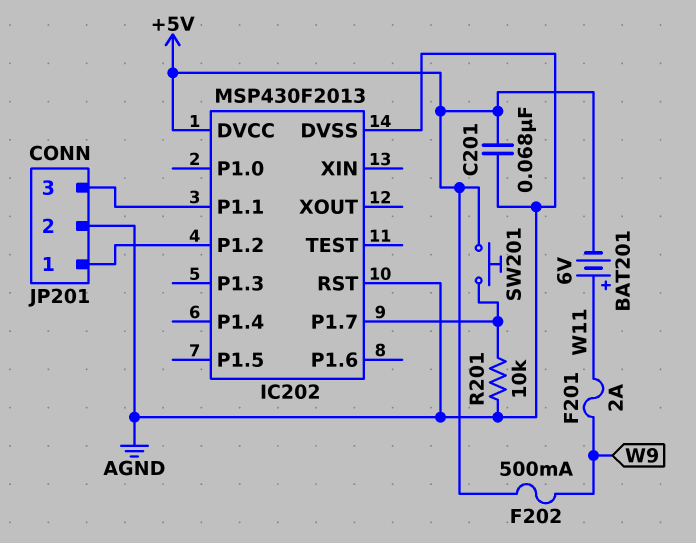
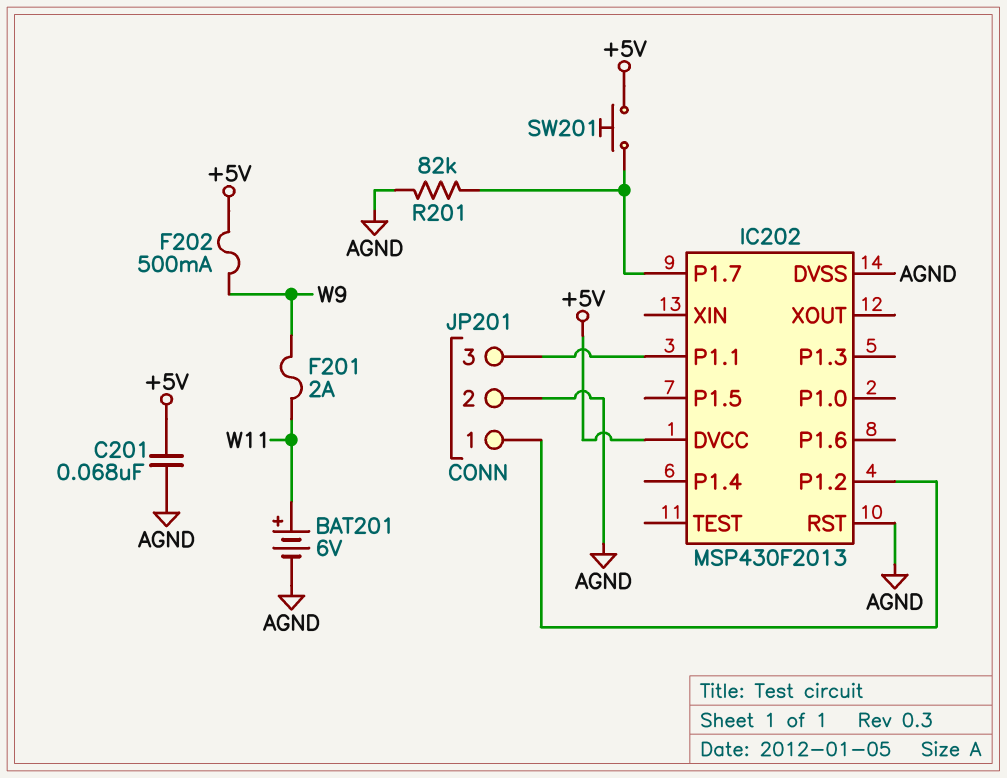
BAT201: 6V (plus W11, minus +5V) -> 6V (plus W11, minus AGND)
R201: 10k (AGND, IC202/P1.7) -> 82k (AGND, IC202/P1.7)

